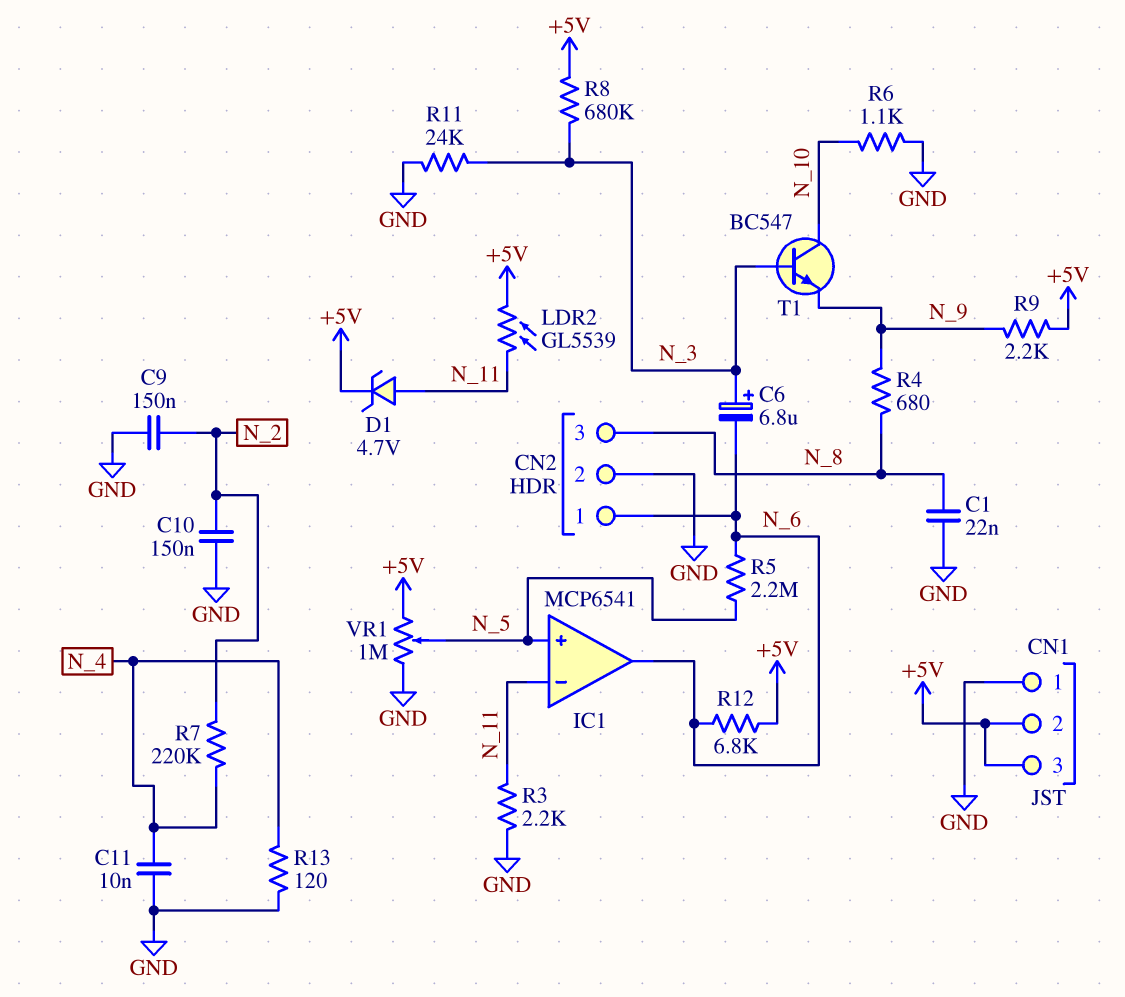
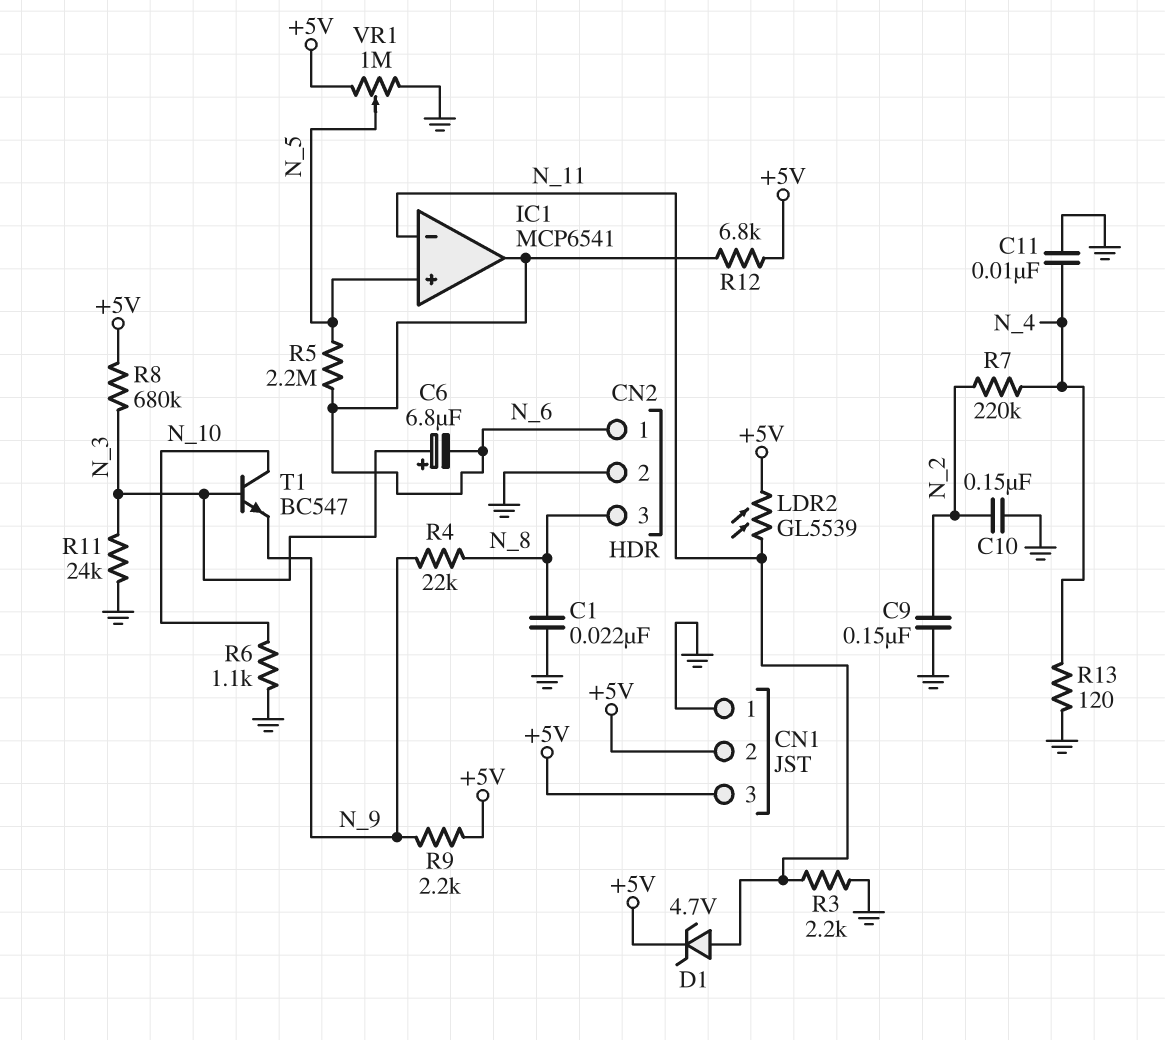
R4: 680 (N_8, N_9) -> 22k (N_8, N_9)

